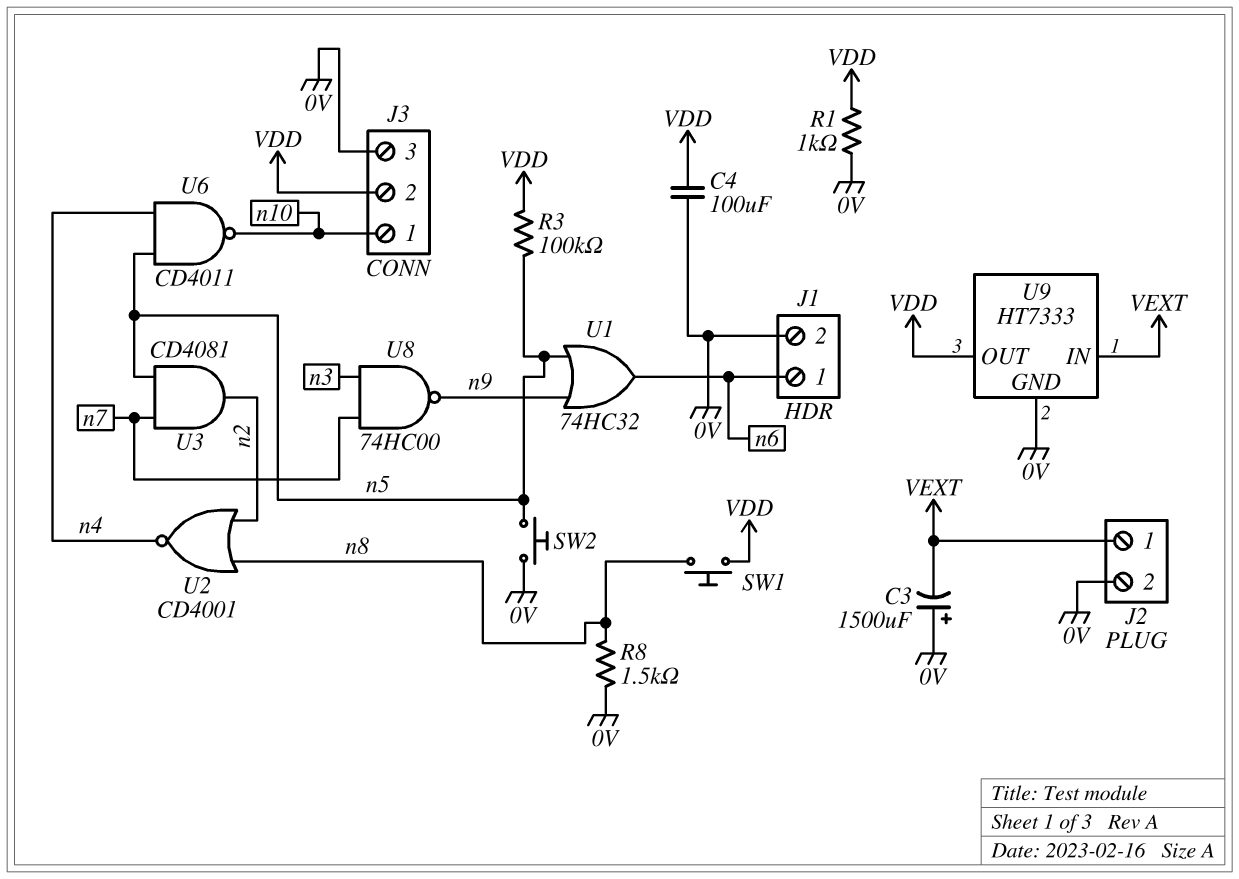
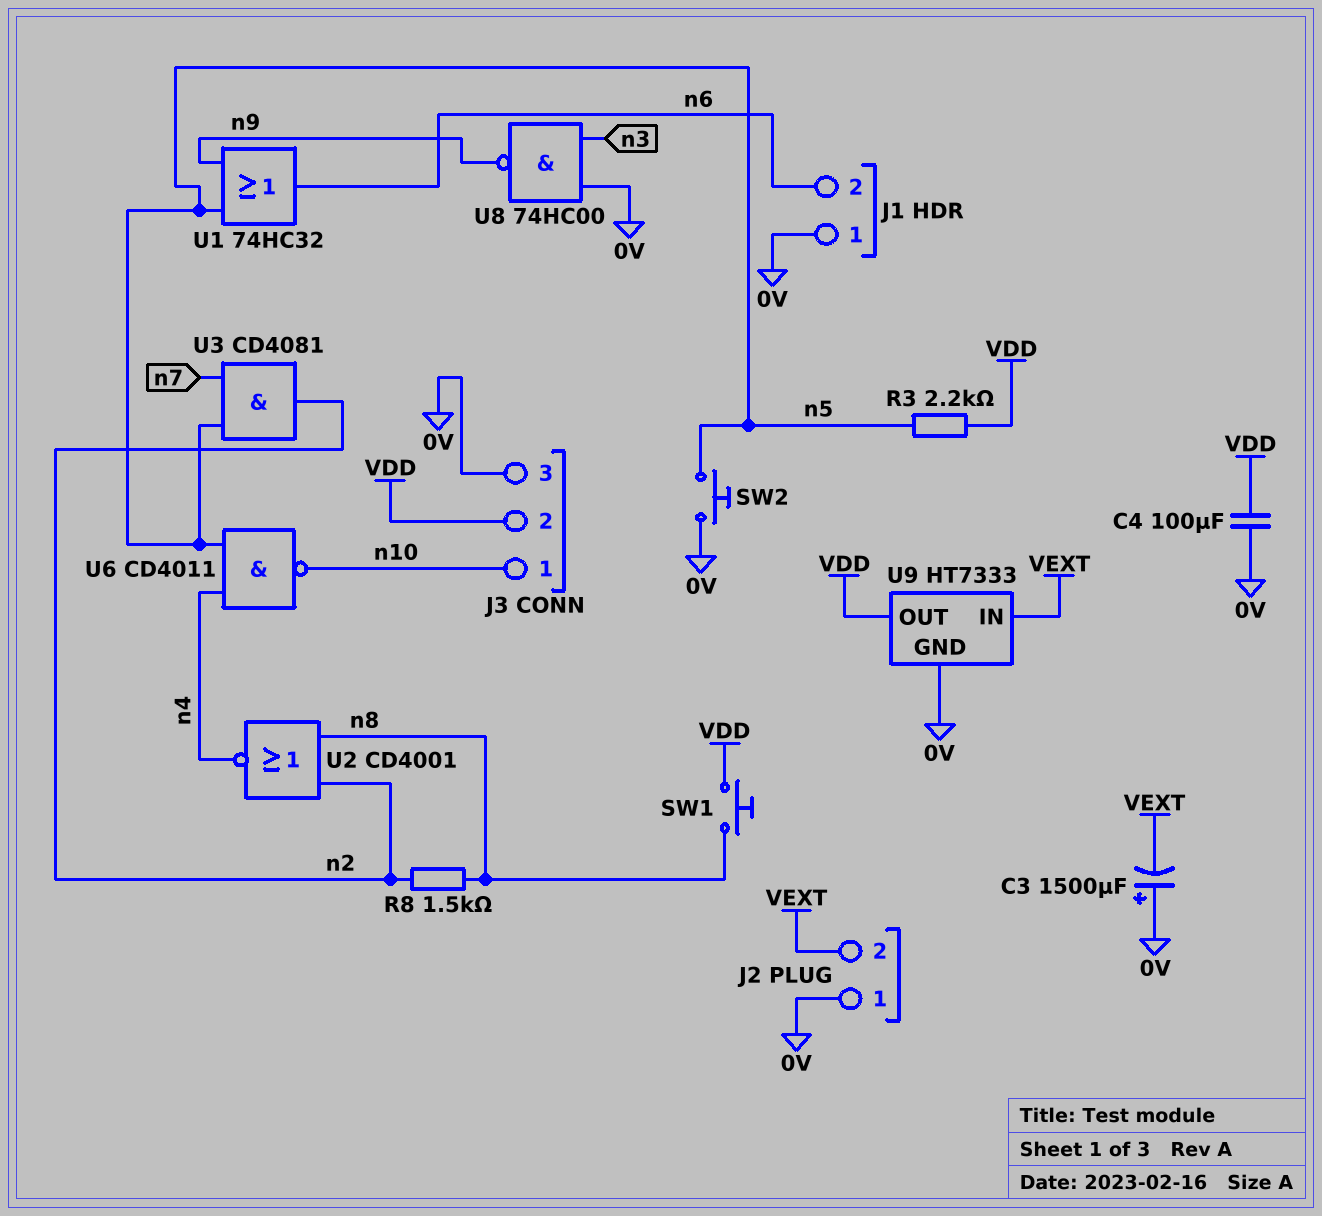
J1 pin 1: n6 -> 0V
J1 pin 2: 0V -> n6
J2 pin 1: VEXT -> 0V
J2 pin 2: 0V -> VEXT
R1: 1k (0V, VDD) -> none
R3: 100k (VDD, n5) -> 2.2k (VDD, n5)
R8: 1.5k (0V, n8) -> 1.5k (n2, n8)
U8: NAND 74HC00 (in n3, in n7, out n9) -> NAND 74HC00 (in 0V, in n3, out n9)

